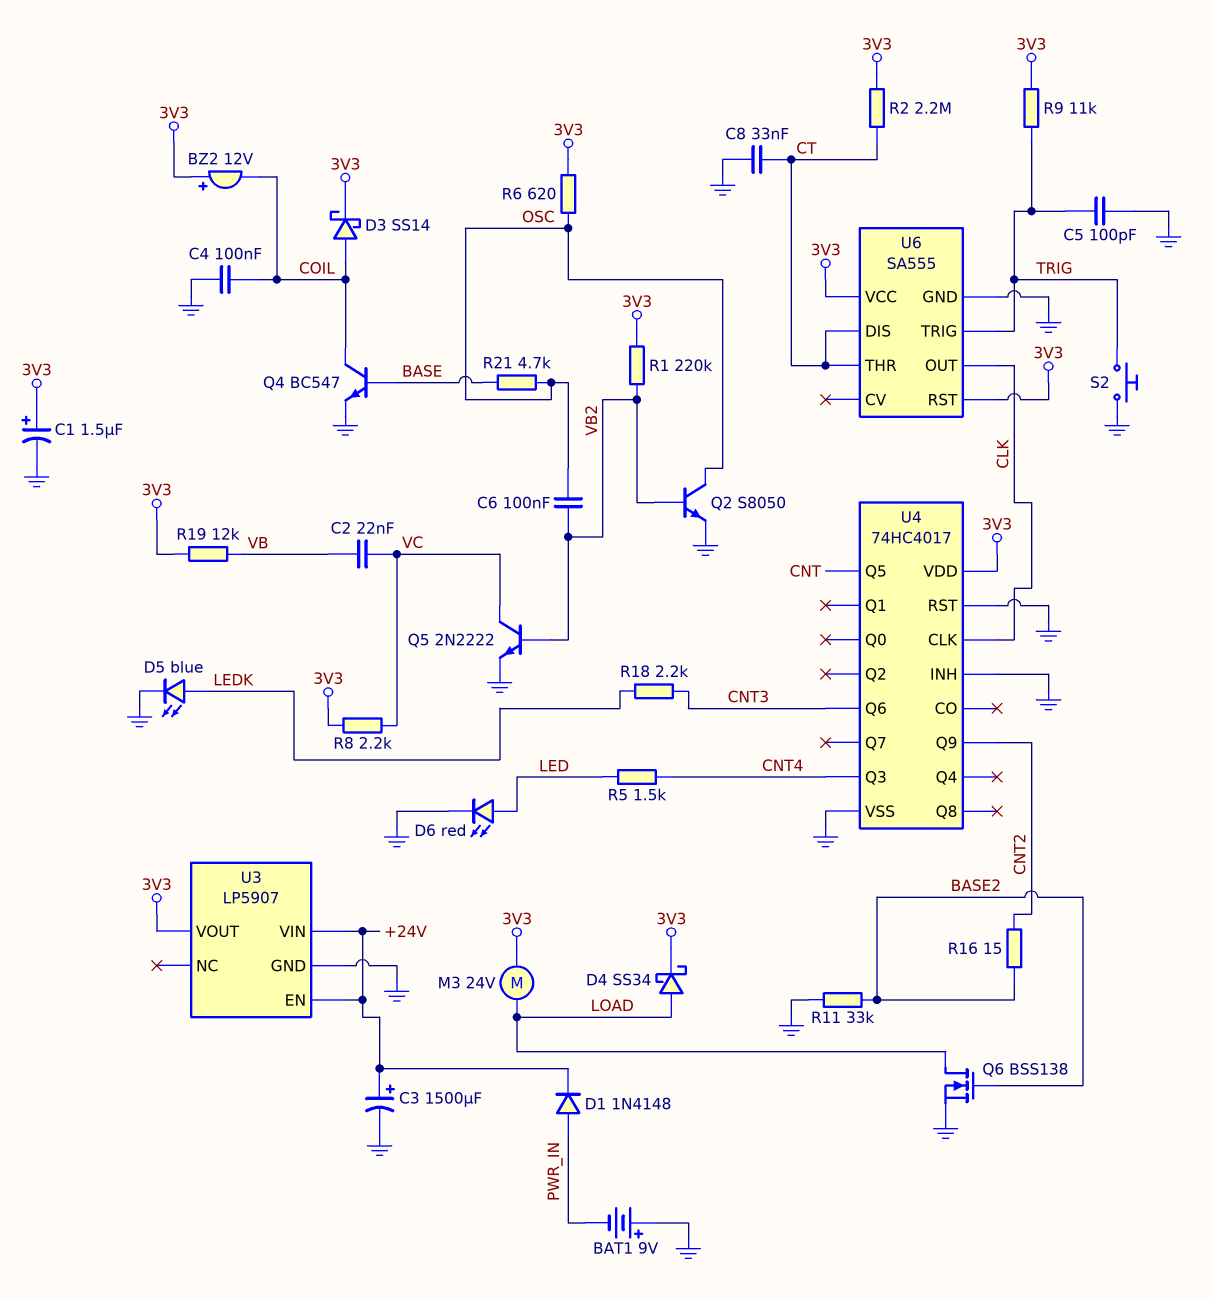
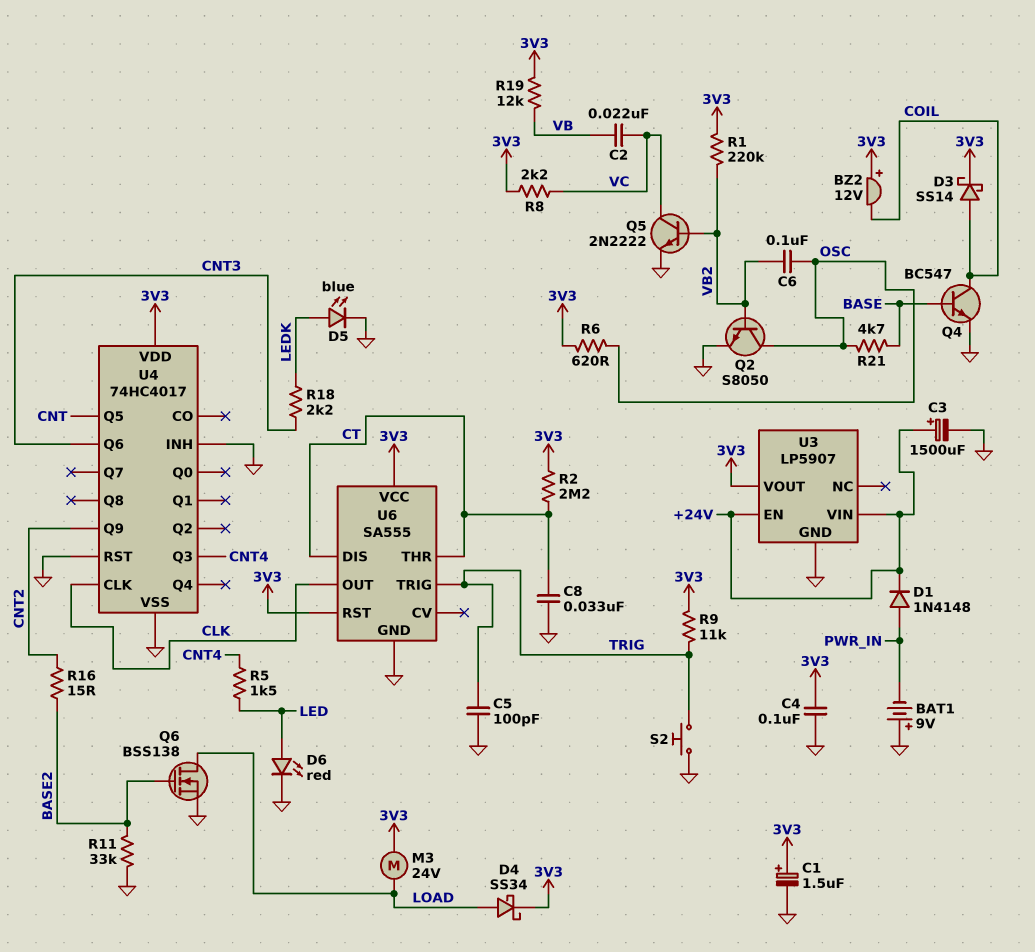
C4: 100nF (COIL, GND) -> 100nF (3V3, GND)

